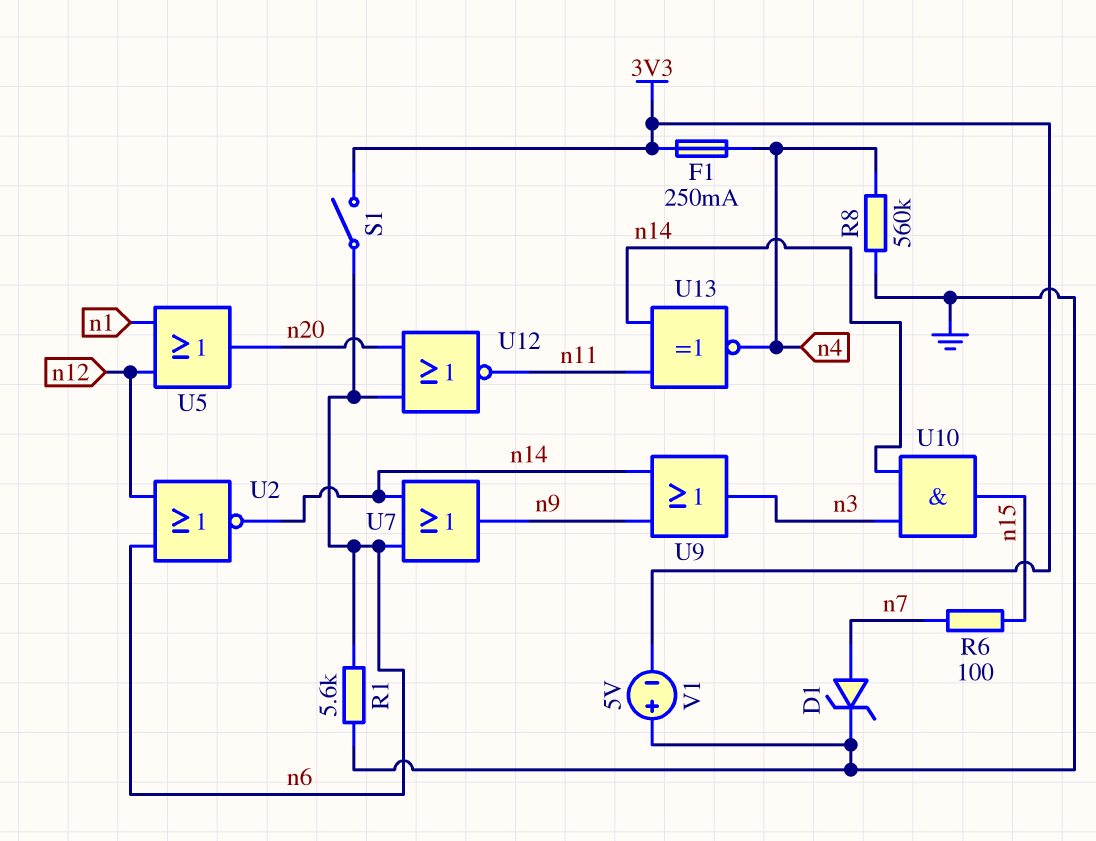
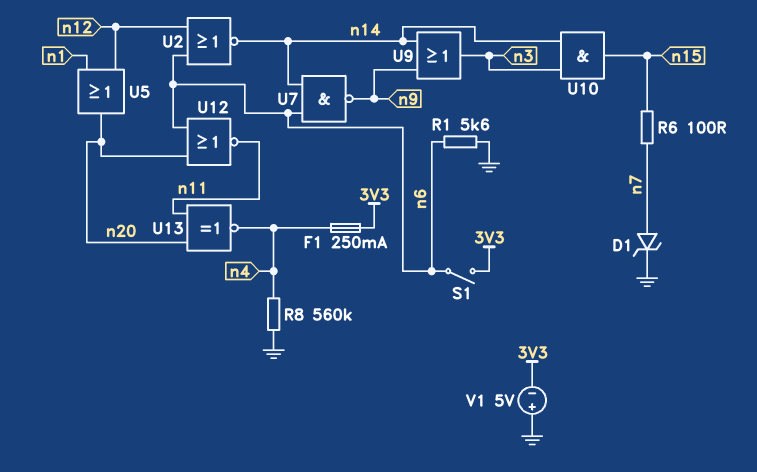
U7: OR (in n6, in n14, out n9) -> NAND (in n6, in n14, out n9)
U13: XNOR (in n11, in n14, out n4) -> XNOR (in n11, in n20, out n4)

